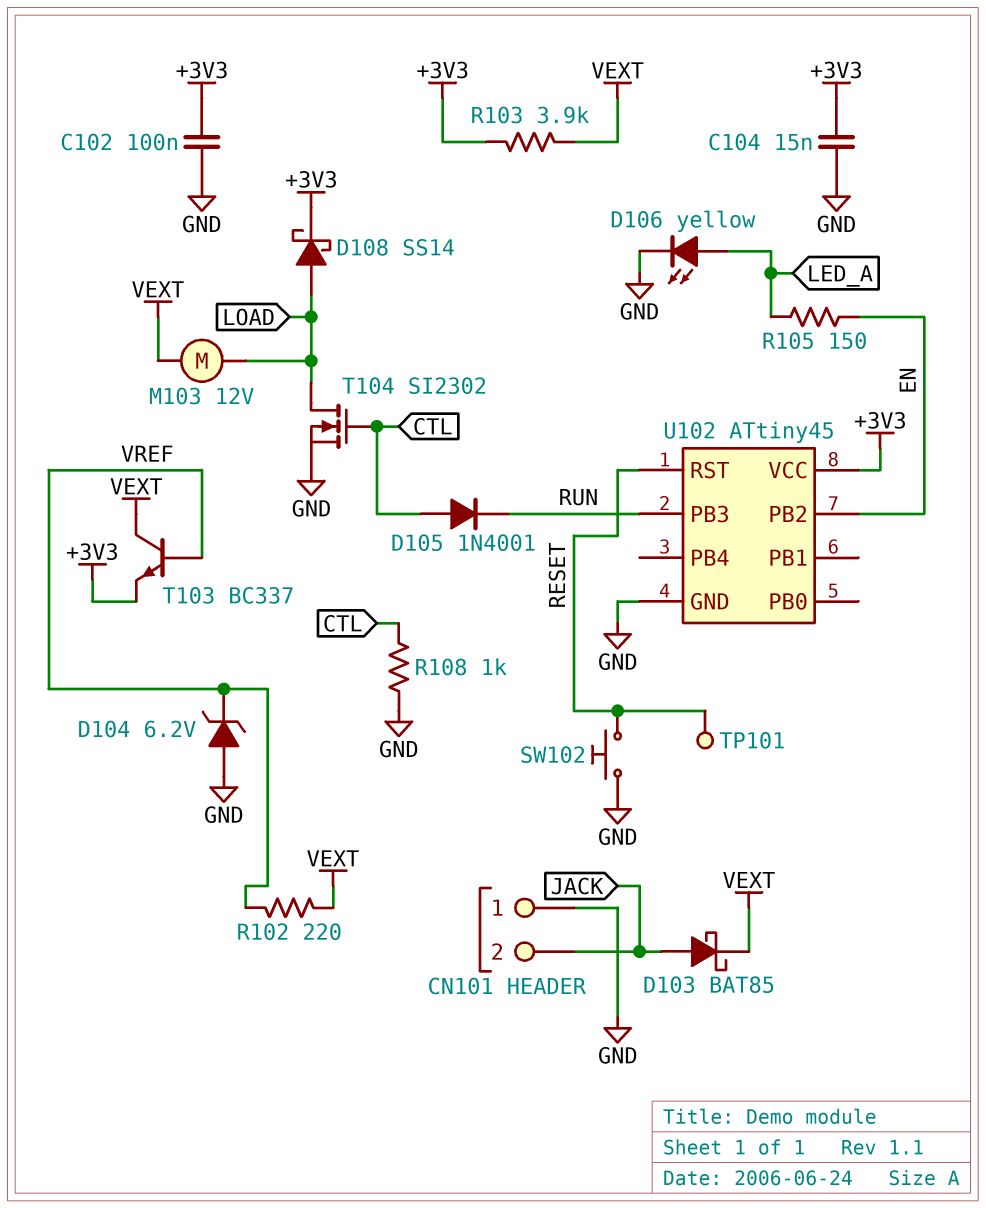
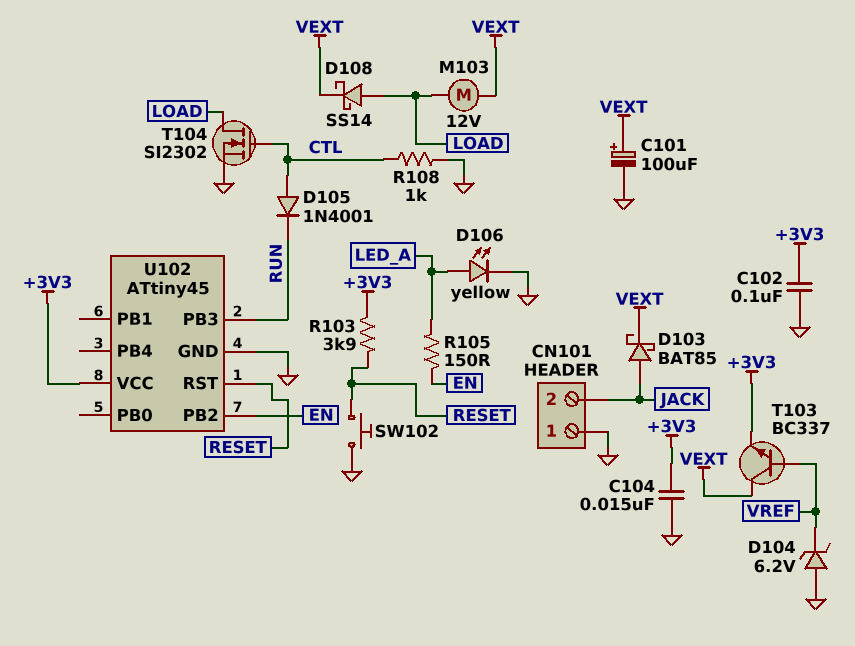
C101: none -> 100uF (plus VEXT, minus GND)
D108: schottky SS14 (A LOAD, K +3V3) -> schottky SS14 (A LOAD, K VEXT)
R102: 220 (VEXT, VREF) -> none
R103: 3.9k (+3V3, VEXT) -> 3.9k (+3V3, RESET)
TP101: test point (RESET) -> none

